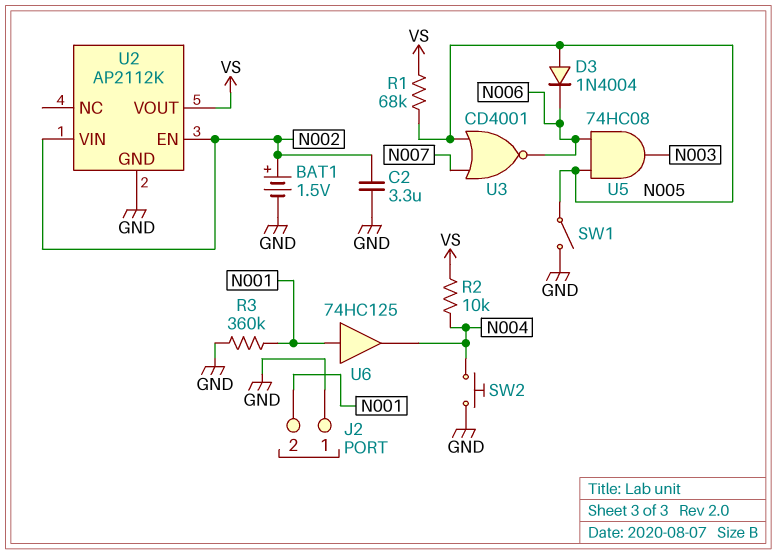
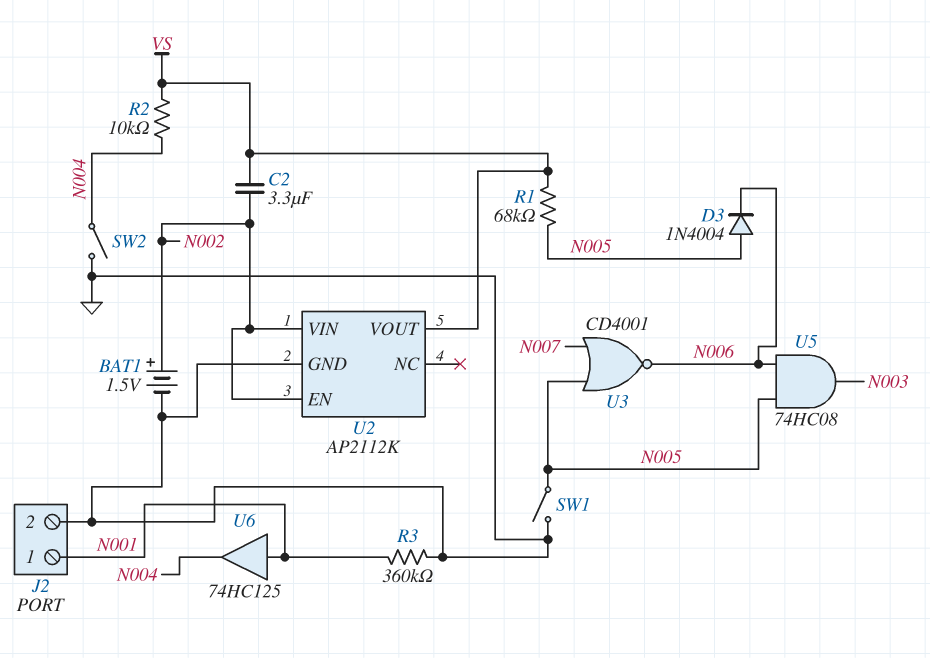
C2: 3.3uF (GND, N002) -> 3.3uF (N002, VS)
J2 pin 1: GND -> N001
J2 pin 2: N001 -> GND
SW2: button (GND, N004) -> switch (GND, N004)

